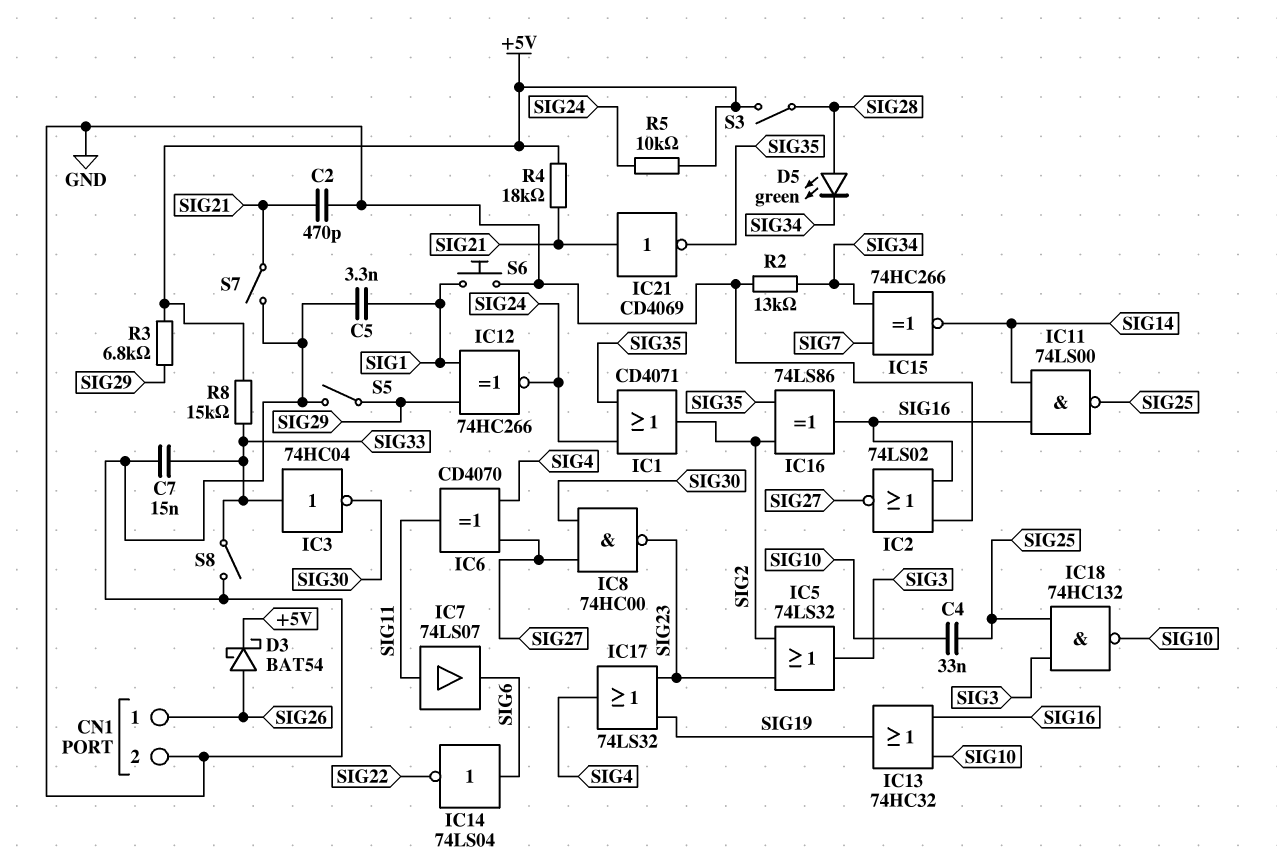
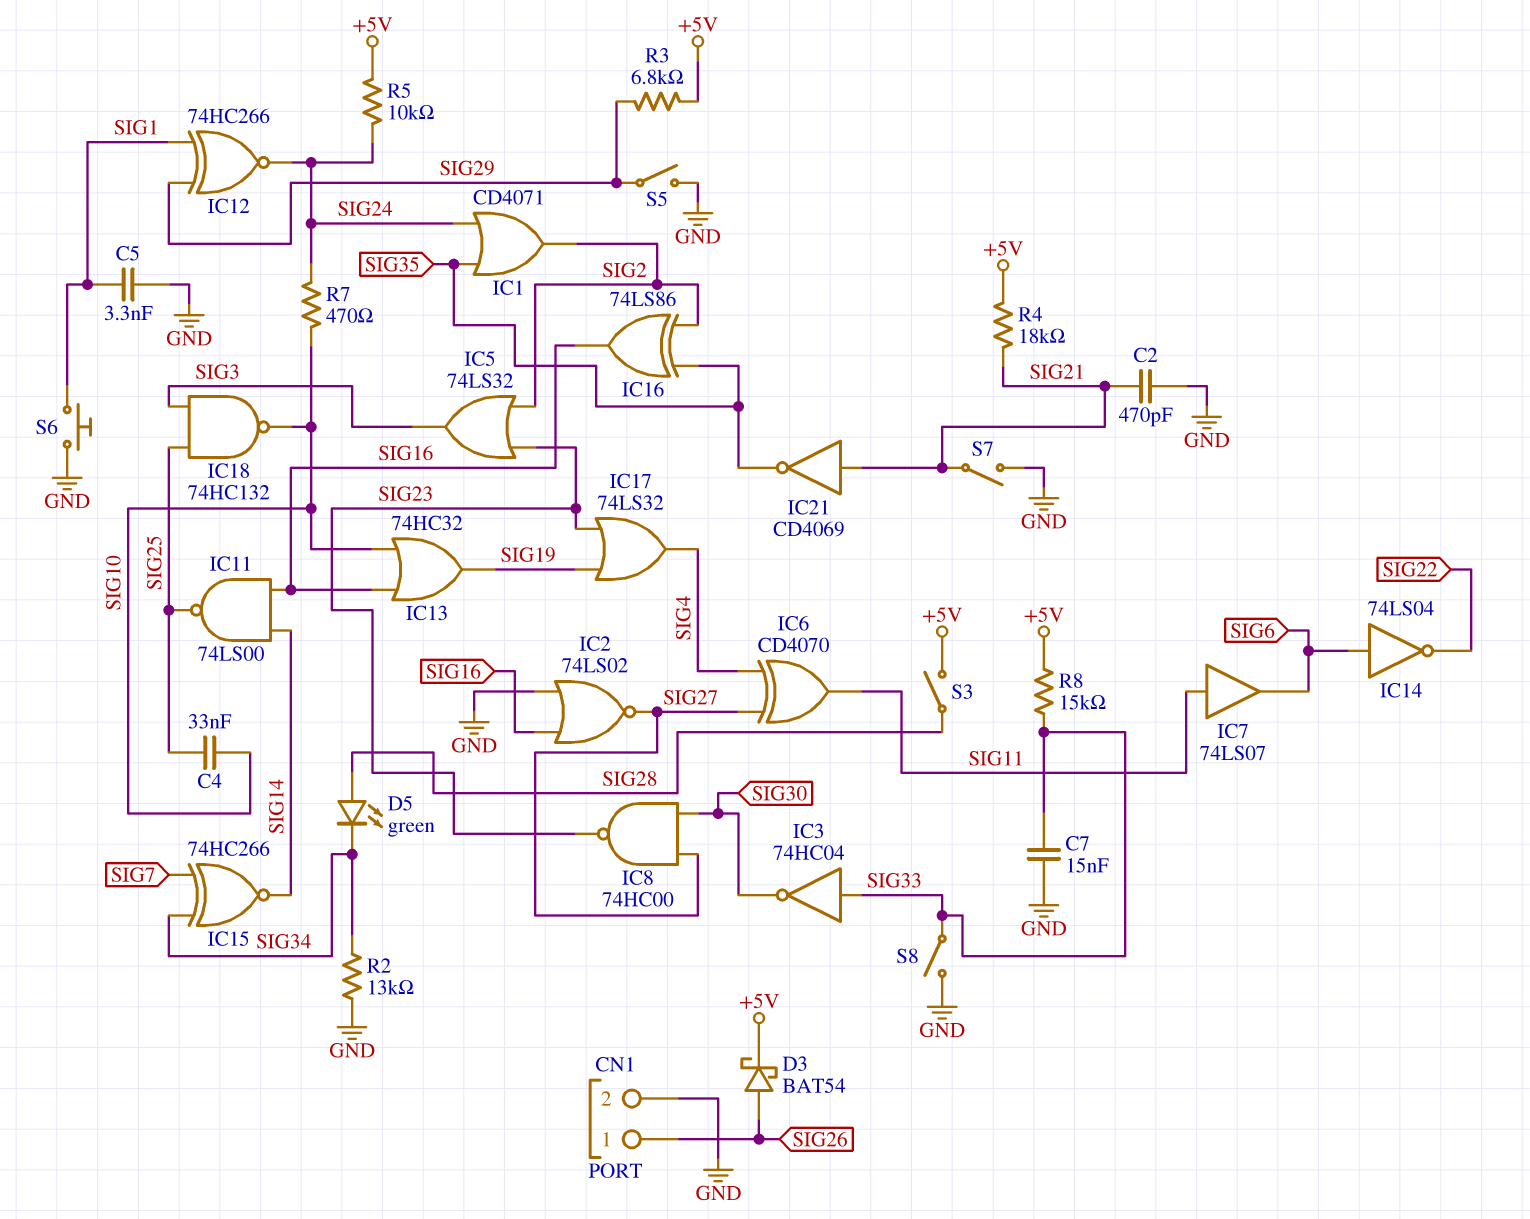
R7: none -> 470 (SIG10, SIG24)

